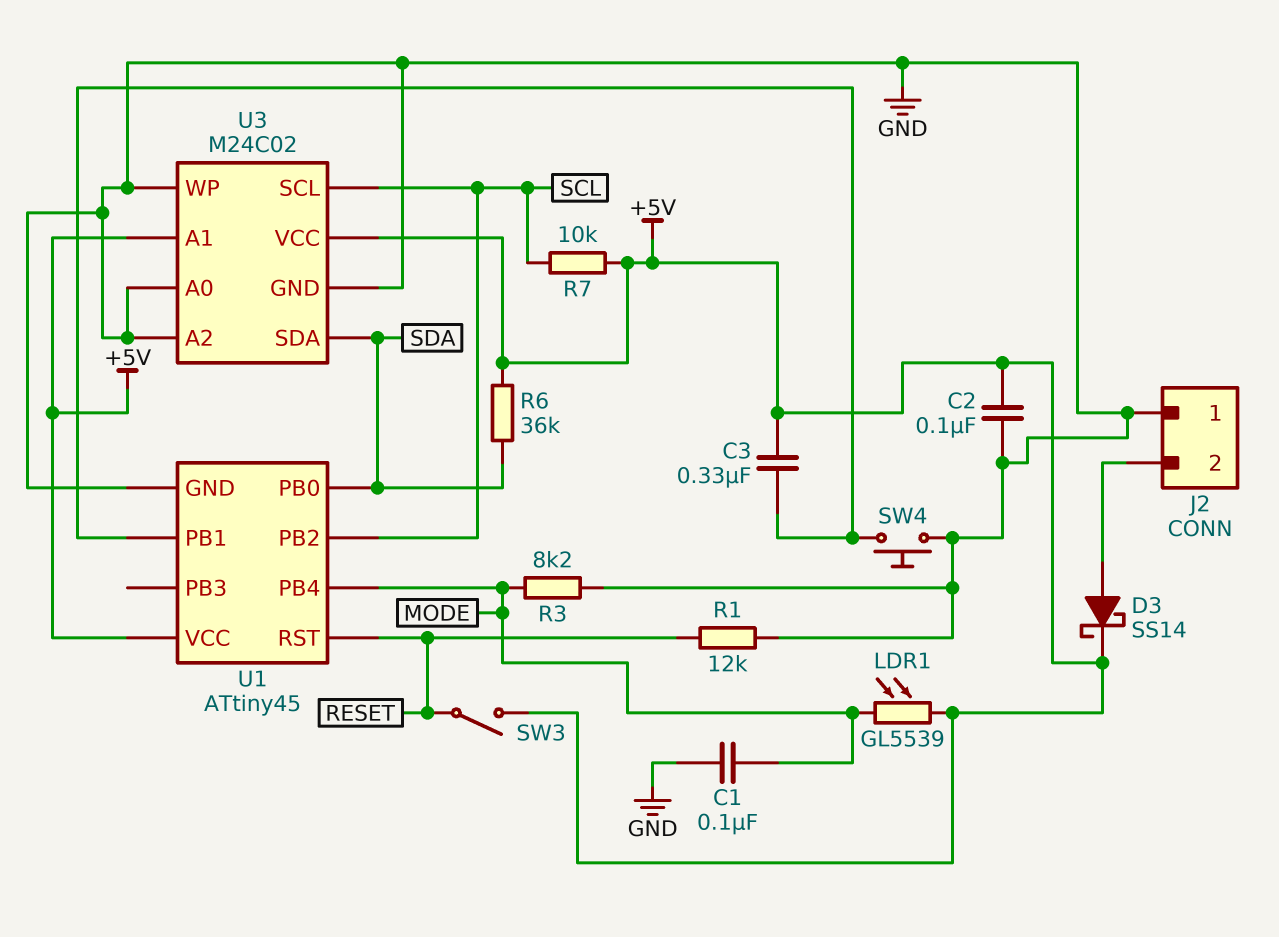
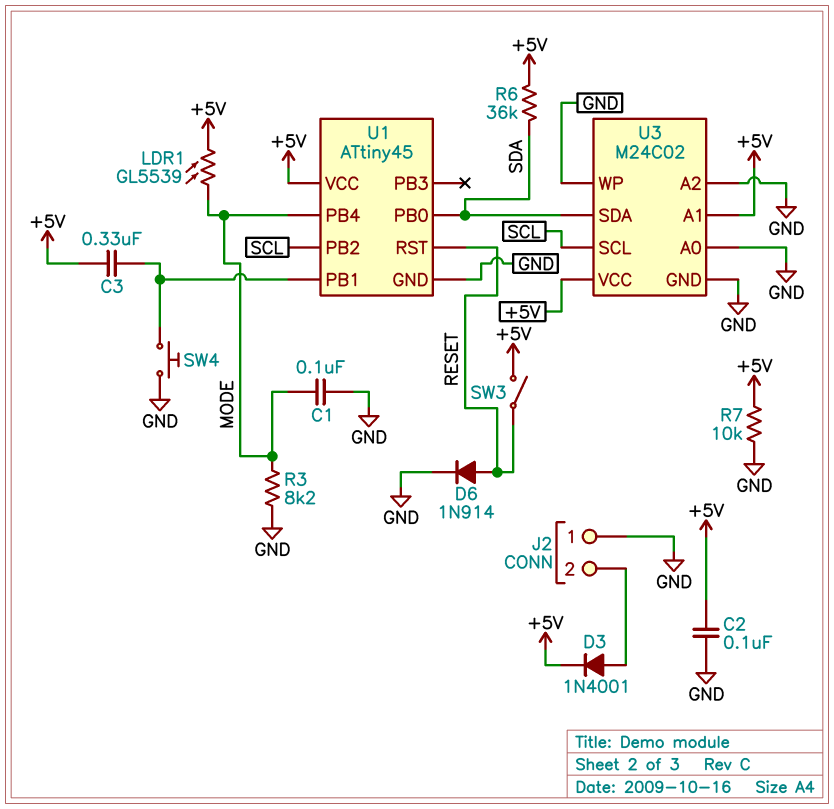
D3: schottky SS14 (A J2/2, K +5V) -> diode 1N4001 (A J2/2, K +5V)
D6: none -> diode 1N914 (A RESET, K GND)
R1: 12k (GND, RESET) -> none
R7: 10k (+5V, SCL) -> 10k (+5V, GND)

